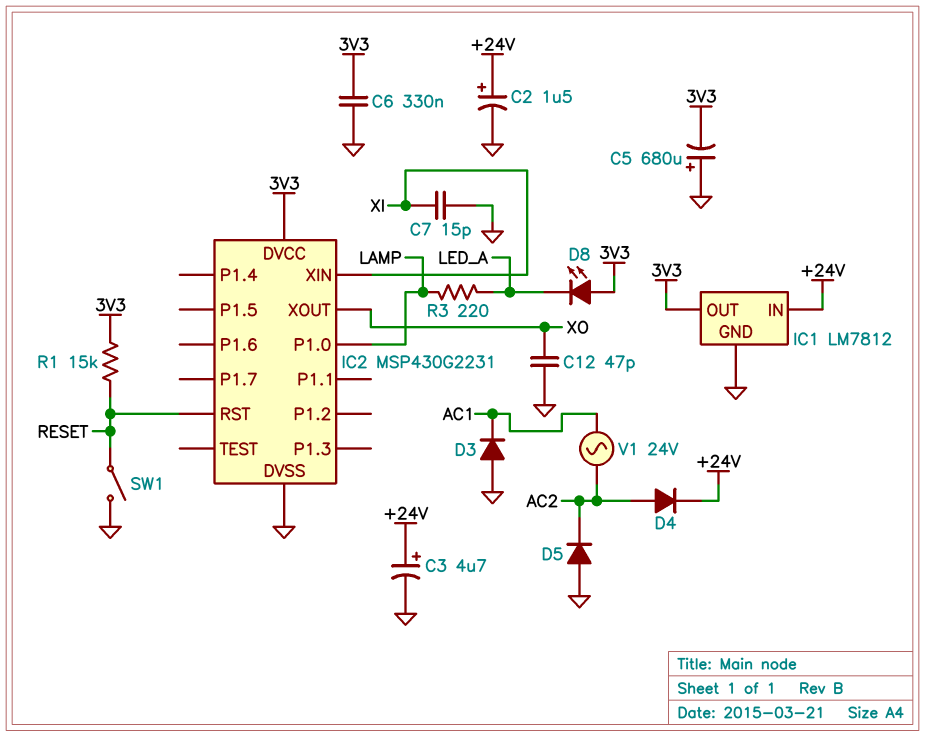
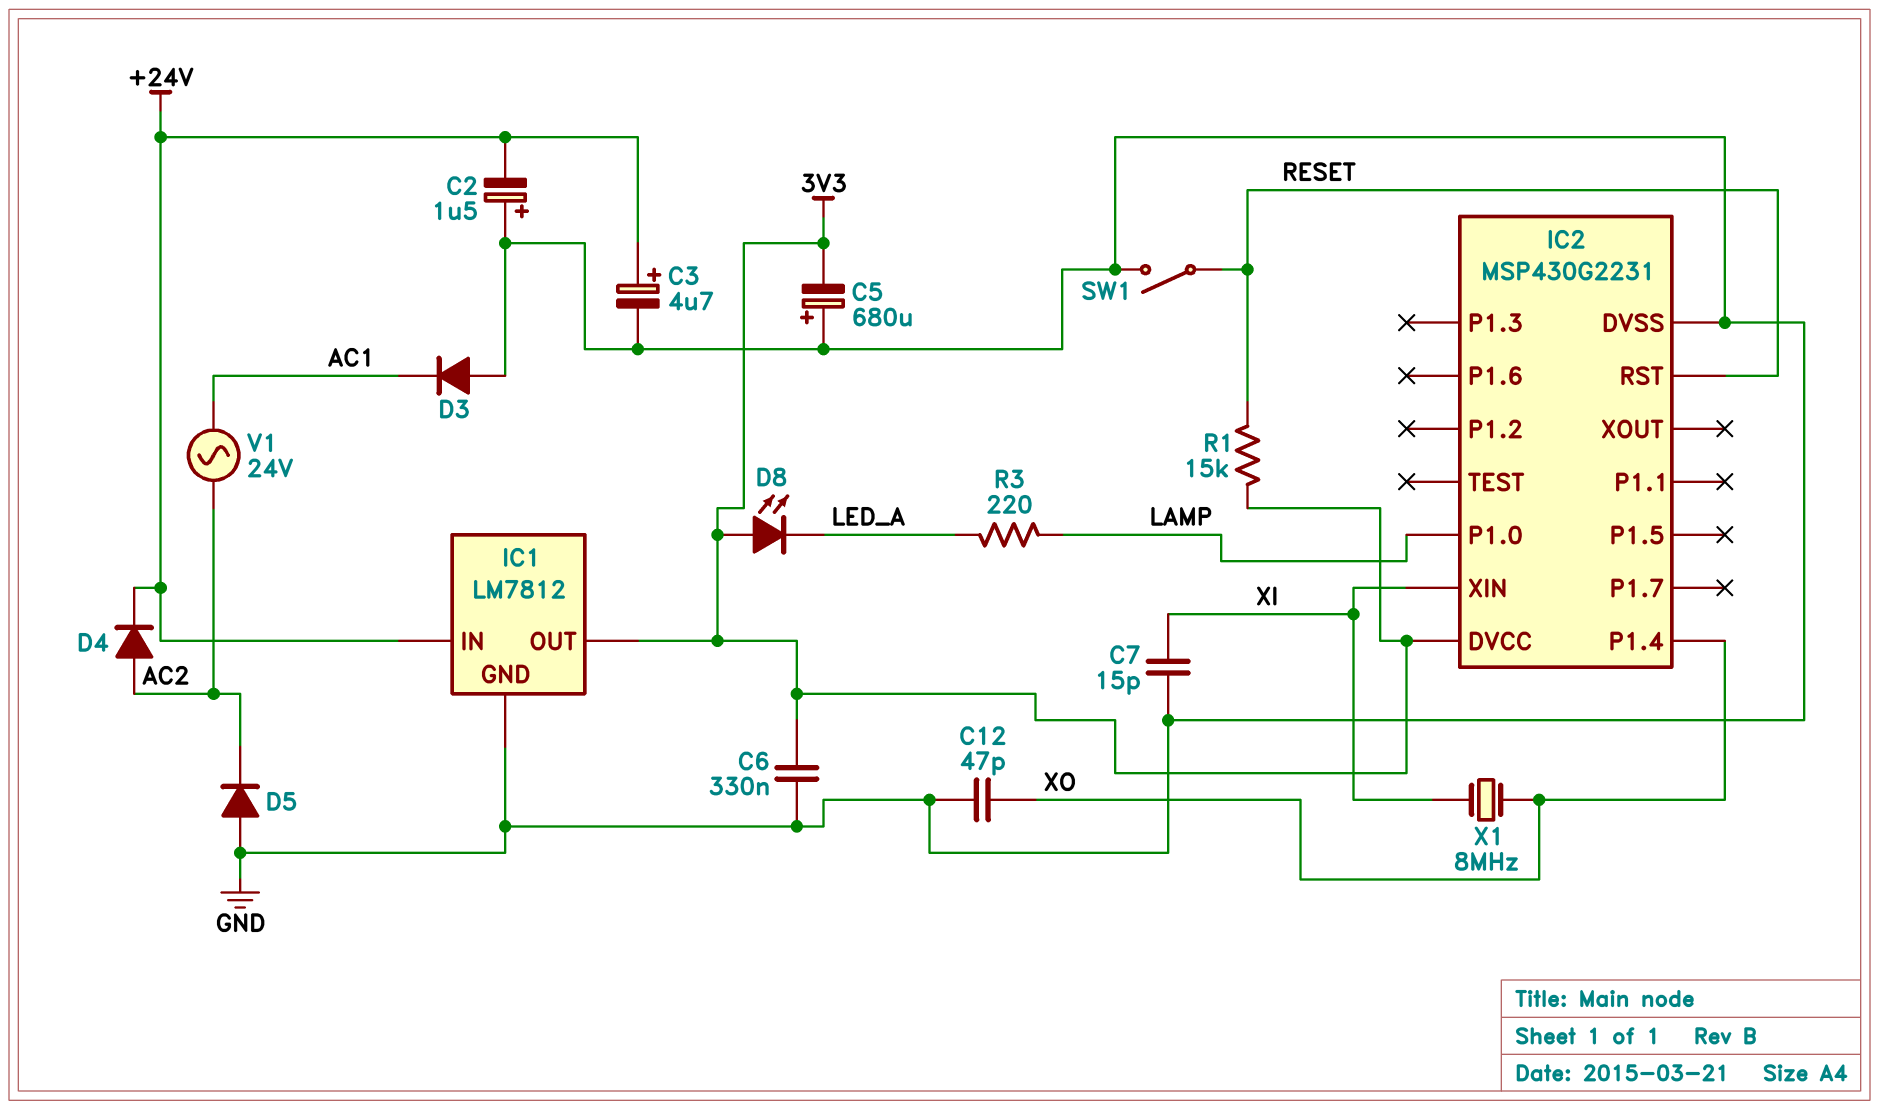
C2: 1.5uF (plus +24V, minus GND) -> 1.5uF (plus GND, minus +24V)
IC2 pin P1.4: none -> XO
IC2 pin XOUT: XO -> none
X1: none -> 8MHz (XI, XO)

